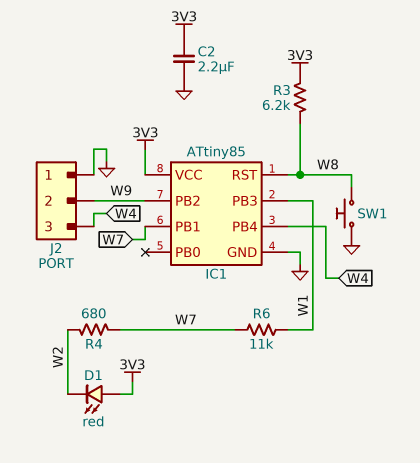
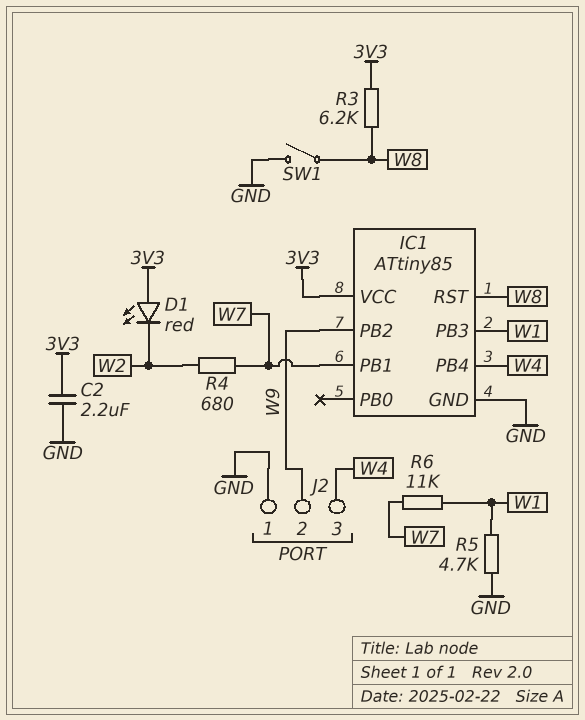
R5: none -> 4.7k (GND, W1)
SW1: button (GND, W8) -> switch (GND, W8)

